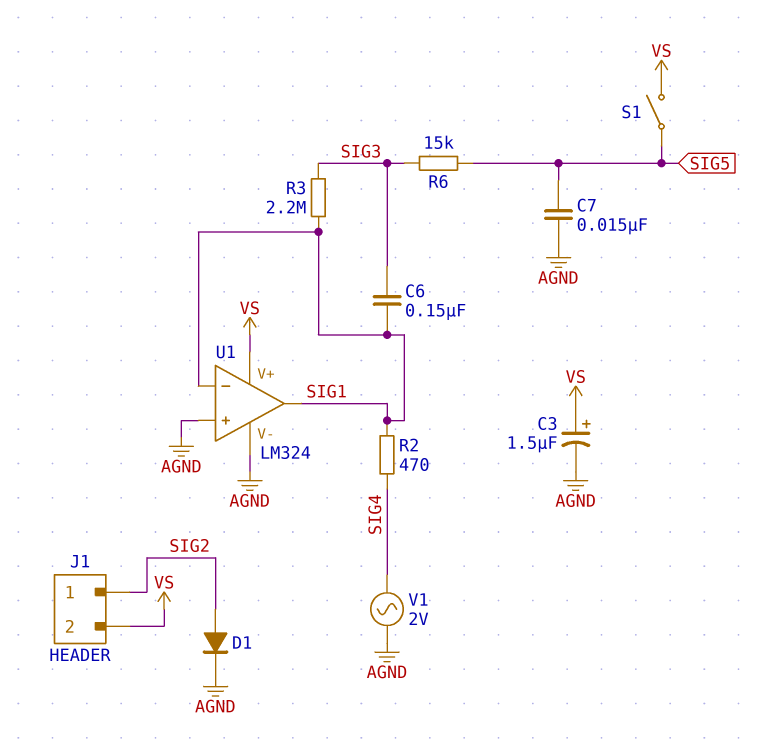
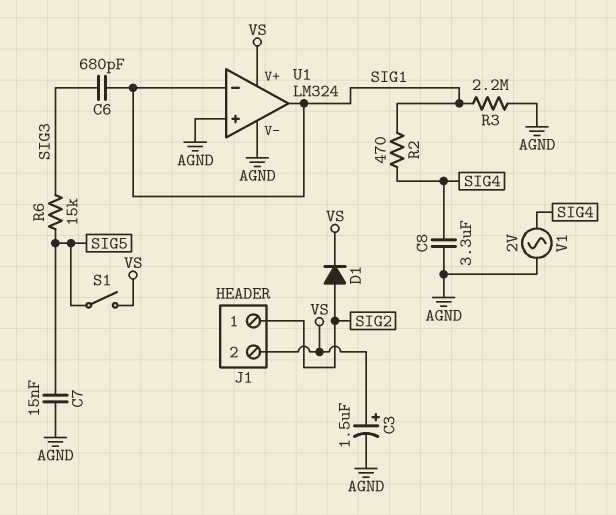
C6: 150nF (SIG1, SIG3) -> 680pF (SIG1, SIG3)
C8: none -> 3.3uF (AGND, SIG4)
D1: diode (A SIG2, K AGND) -> diode (A SIG2, K VS)
R3: 2.2M (SIG1, SIG3) -> 2.2M (AGND, SIG1)

